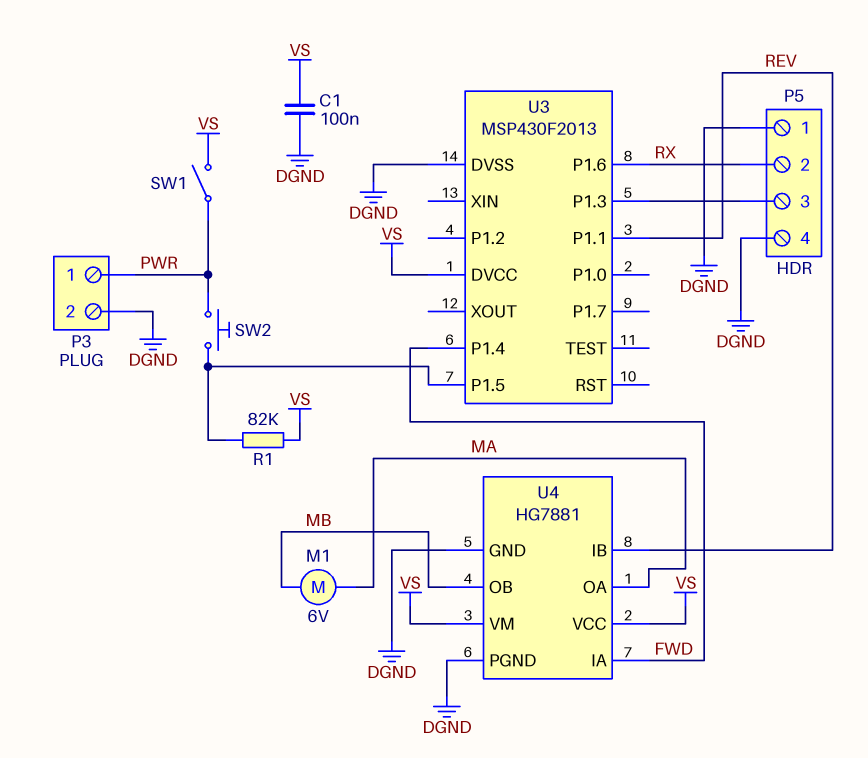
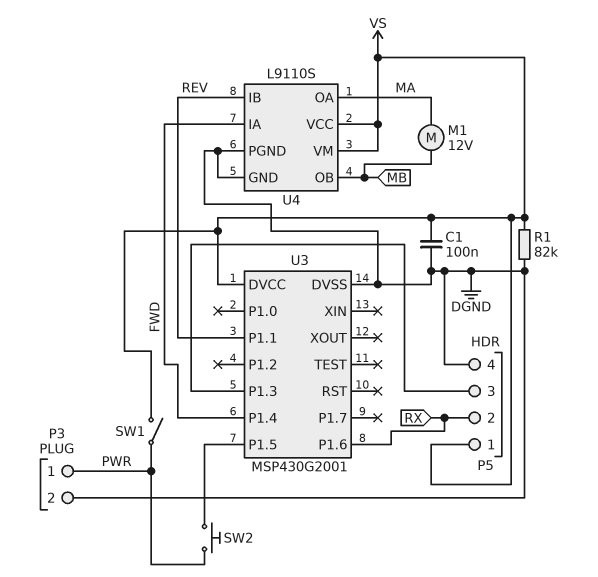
M1: motor 6V (MA, MB) -> motor 12V (MA, MB)
P5 pin 1: DGND -> VS
R1: 82k (U3/P1.5, VS) -> 82k (DGND, VS)
U3: MSP430F2013 -> MSP430G2001
U4: HG7881 -> L9110S

